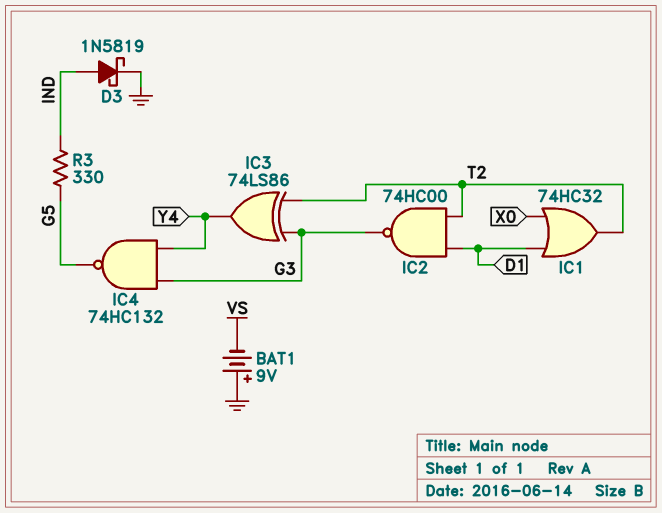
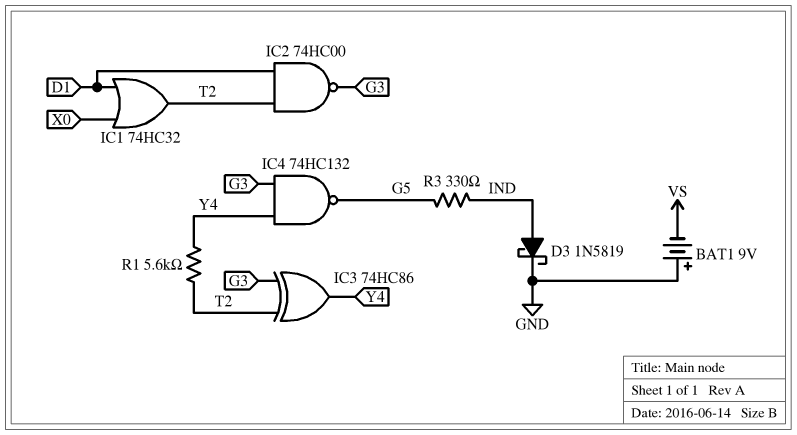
IC3: XOR 74LS86 (in G3, in T2, out Y4) -> XOR 74HC86 (in G3, in T2, out Y4)
R1: none -> 5.6k (T2, Y4)

